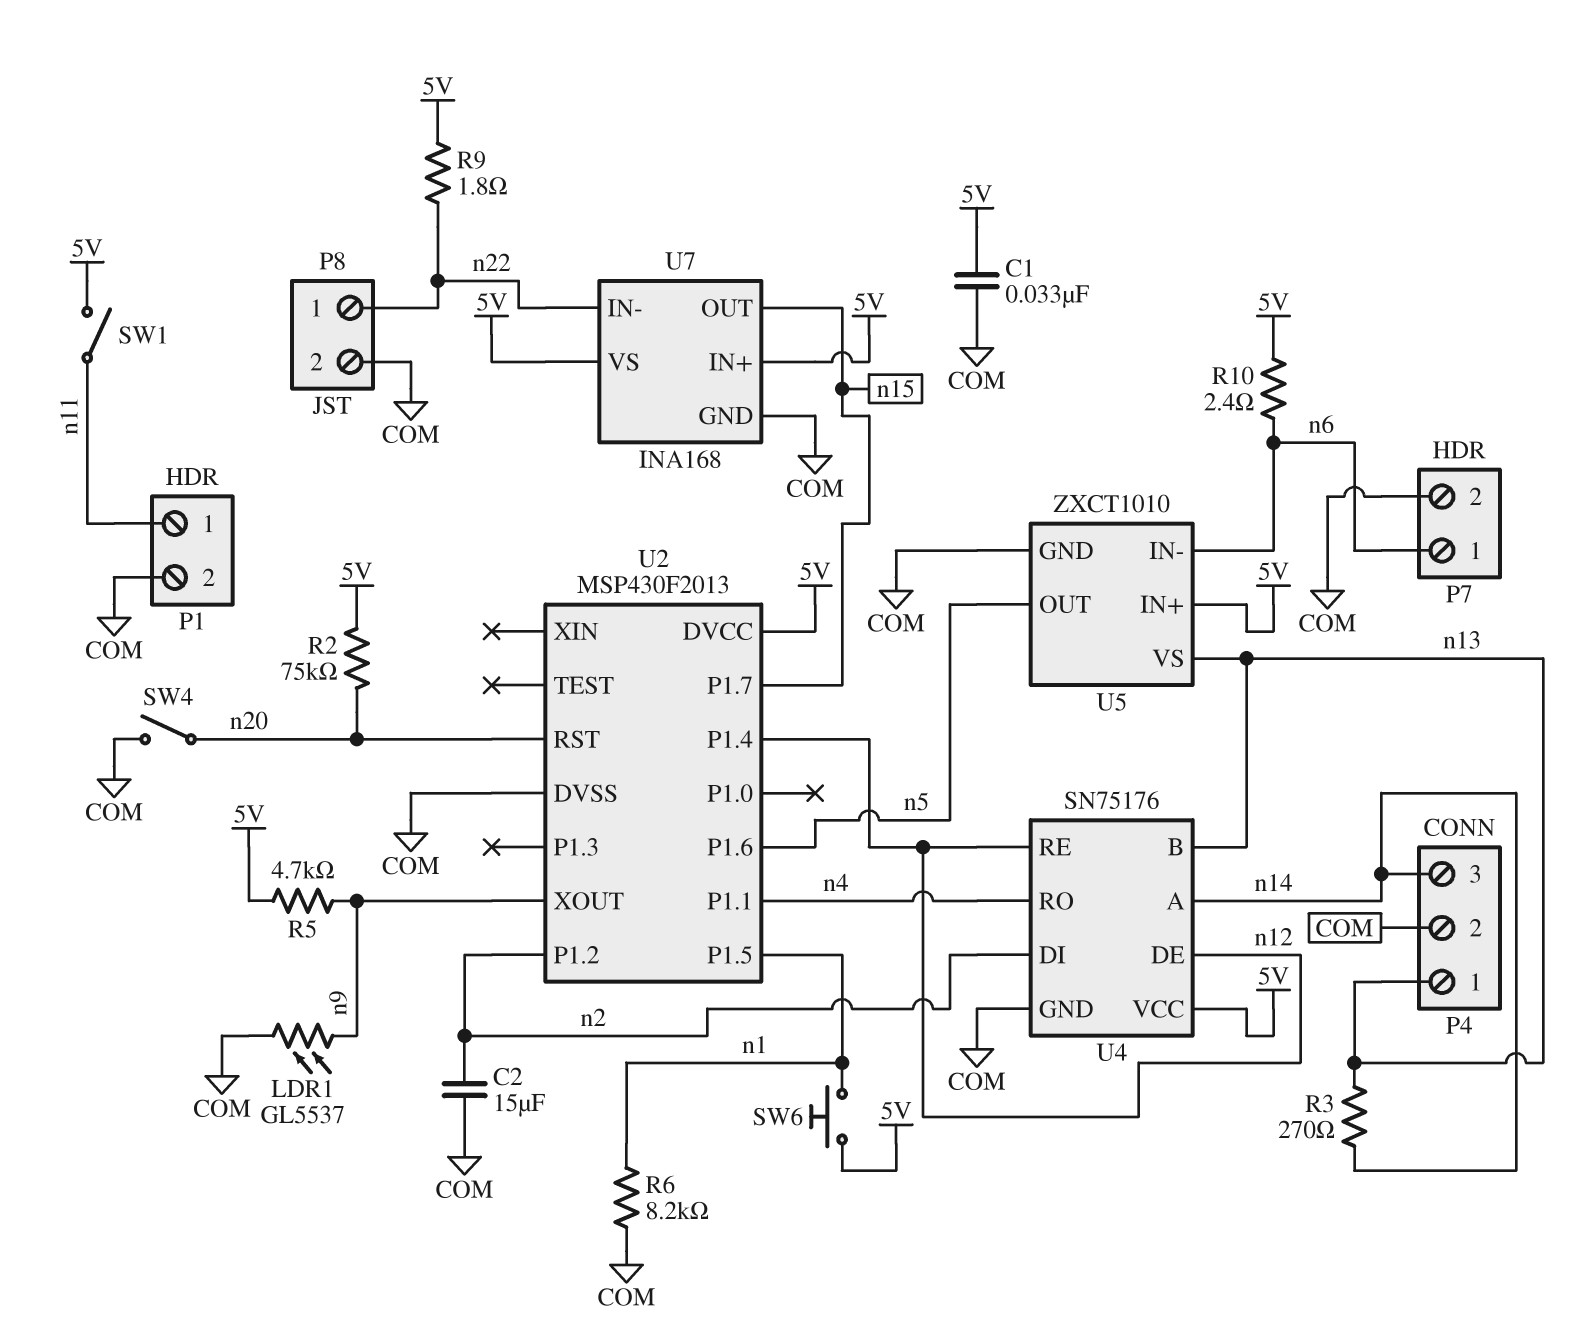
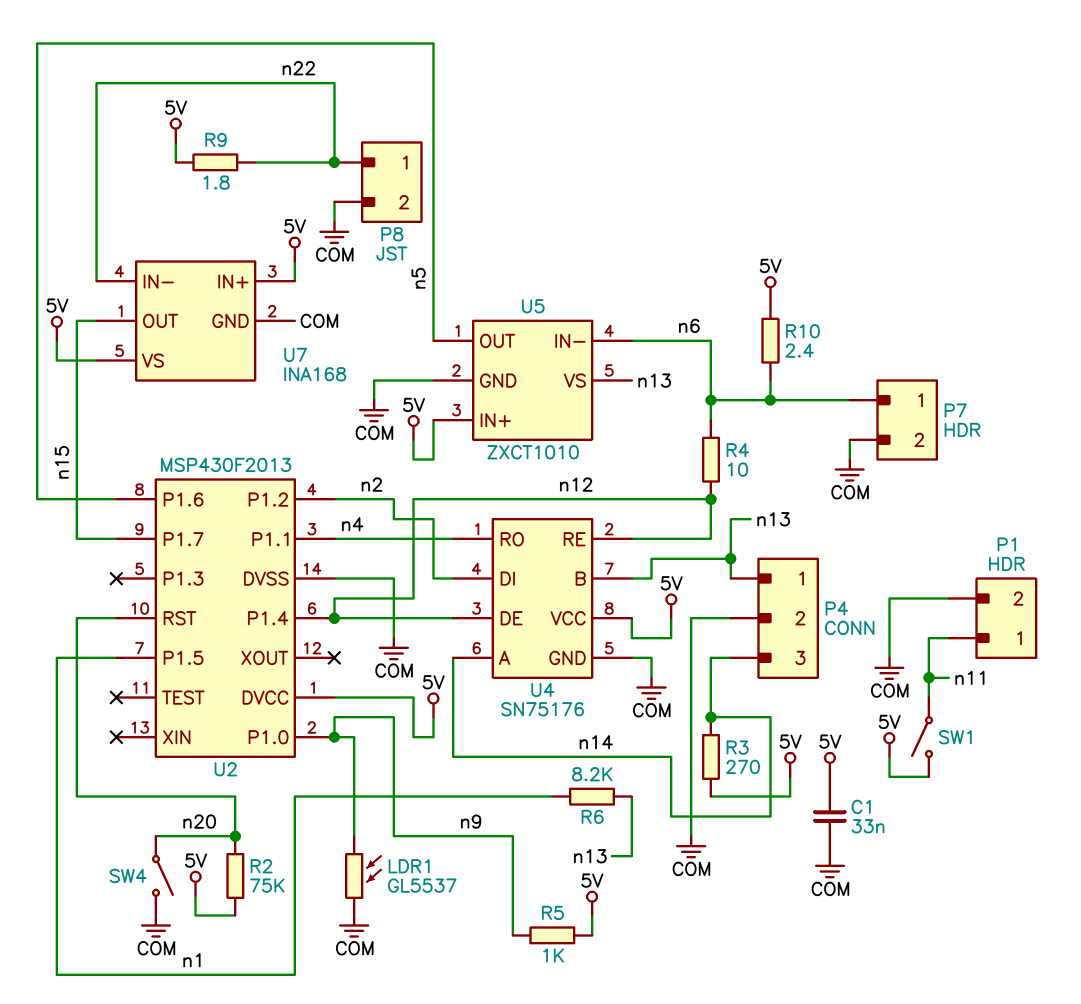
C2: 15uF (COM, n2) -> none
R3: 270 (n13, n14) -> 270 (5V, n14)
R4: none -> 10 (n6, n12)
R5: 4.7k (5V, n9) -> 1k (5V, n9)
R6: 8.2k (COM, n1) -> 8.2k (n1, n13)
SW6: button (5V, n1) -> none
U2 pin P1.0: none -> n9
U2 pin XOUT: n9 -> none

